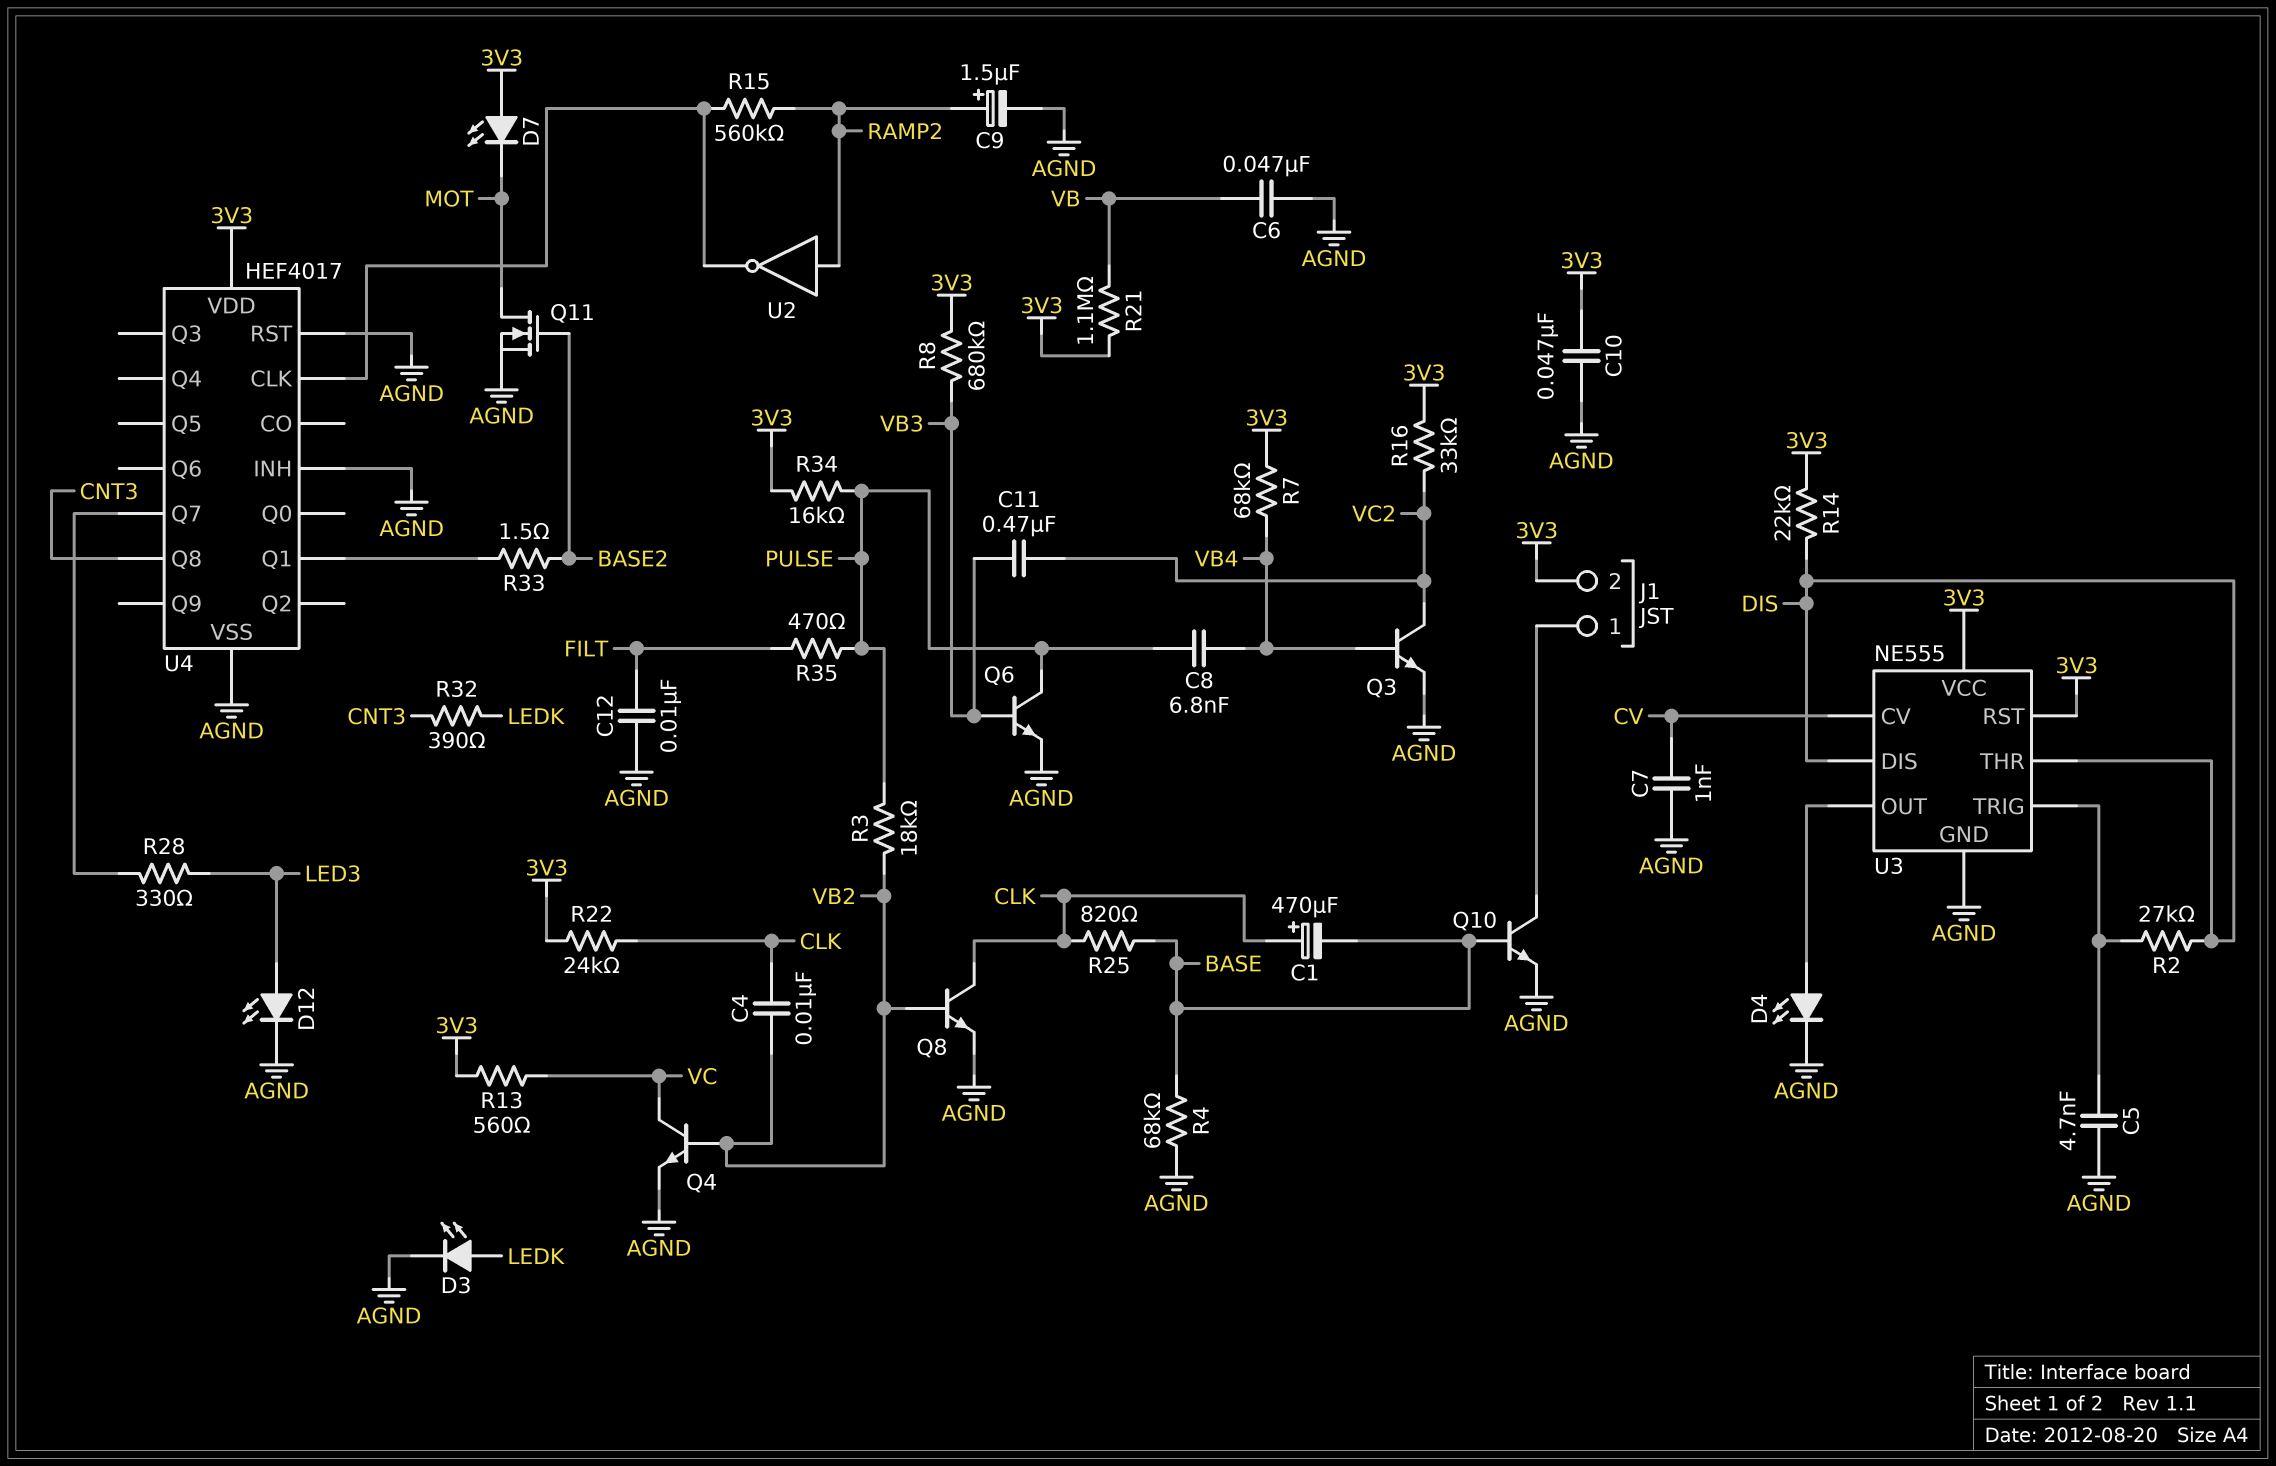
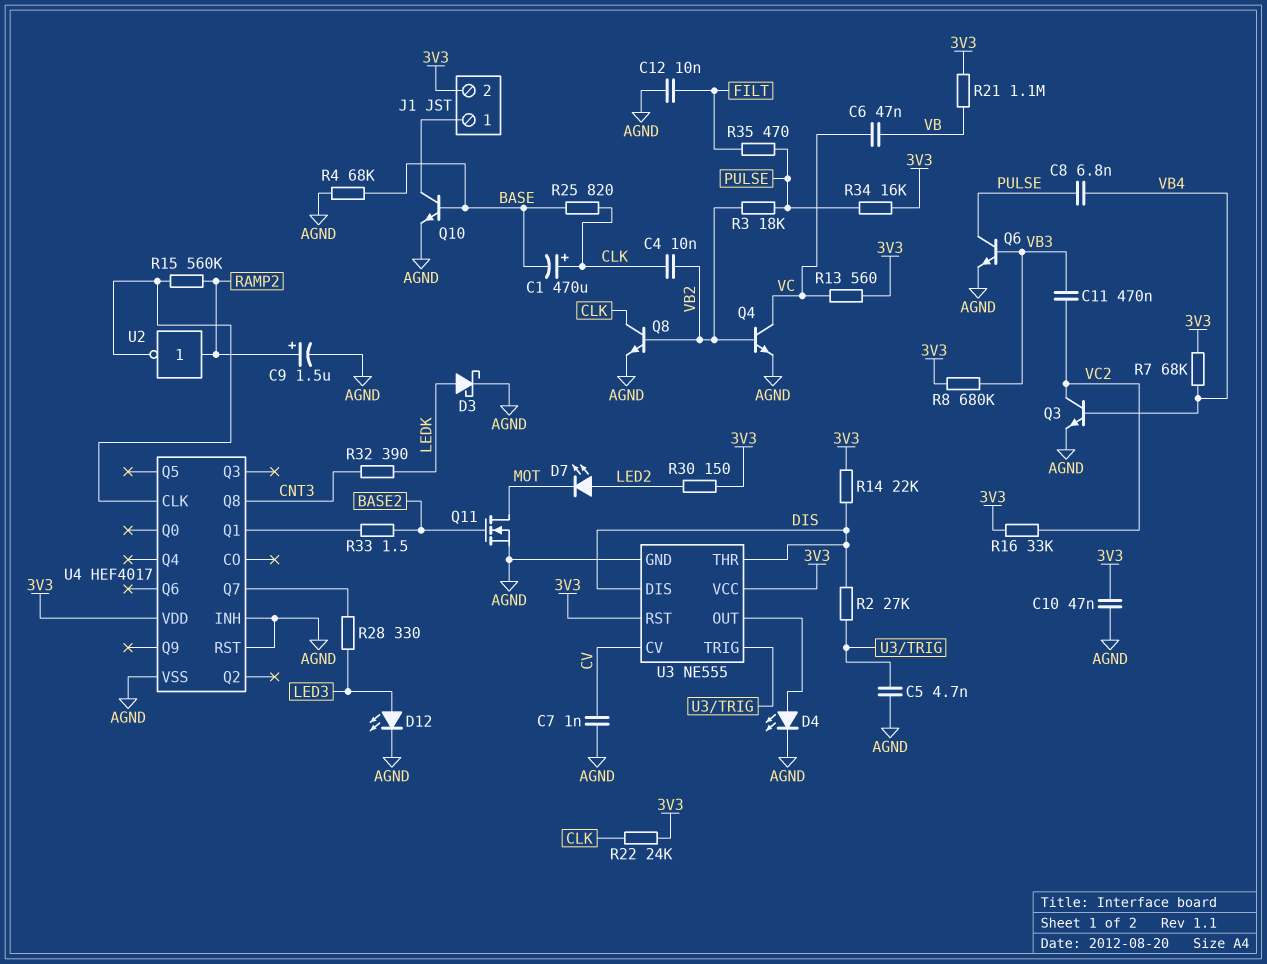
C6: 47nF (AGND, VB) -> 47nF (VB, VC)
D3: LED (A LEDK, K AGND) -> schottky (A LEDK, K AGND)
D7: LED (A 3V3, K MOT) -> LED (A LED2, K MOT)
R30: none -> 150 (3V3, LED2)

